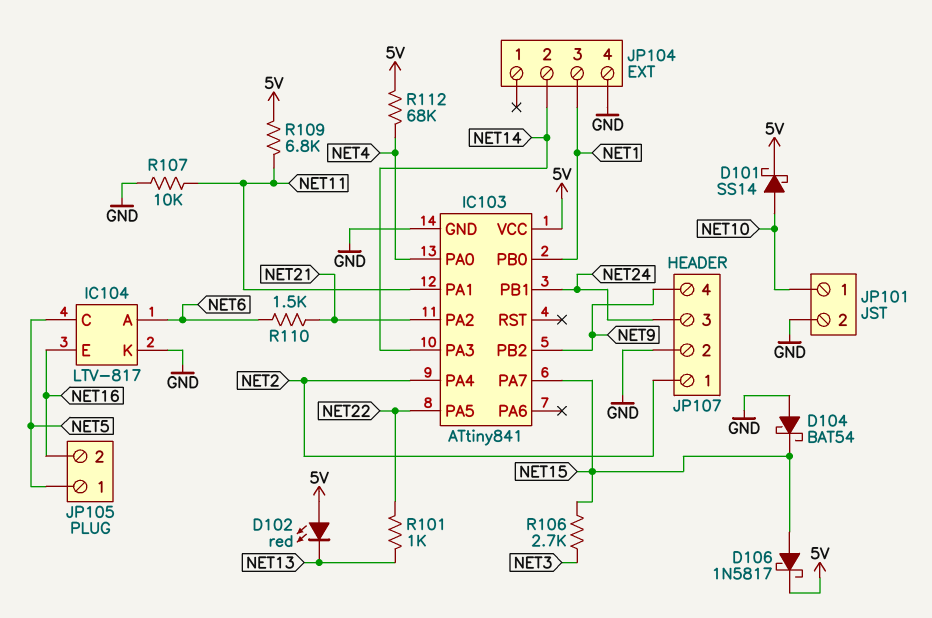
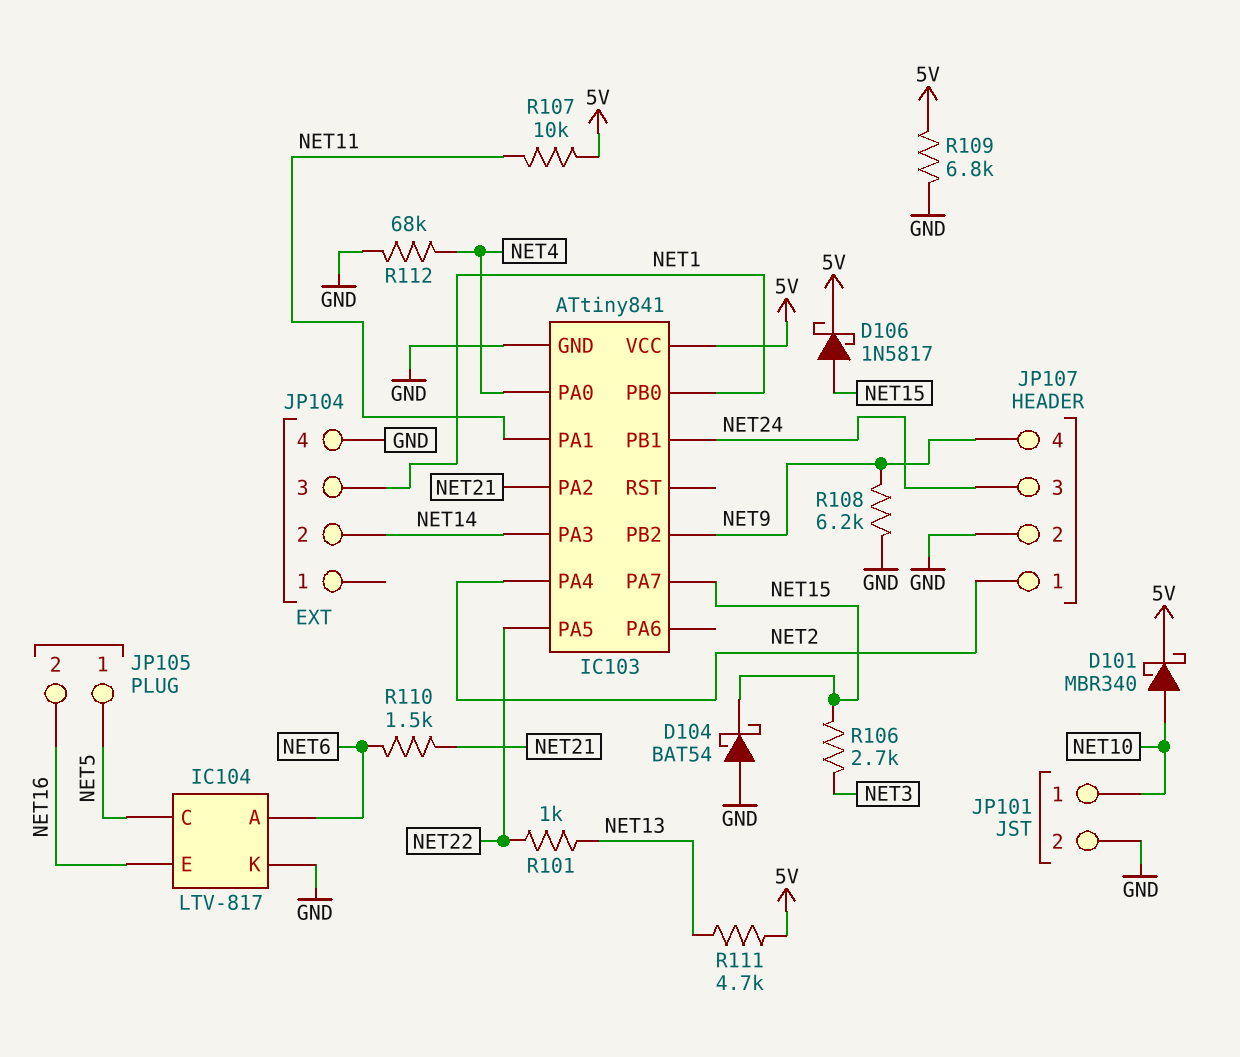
D101: schottky SS14 (A NET10, K 5V) -> schottky MBR340 (A NET10, K 5V)
D102: LED red (A 5V, K NET13) -> none
R107: 10k (GND, NET11) -> 10k (5V, NET11)
R108: none -> 6.2k (GND, NET9)
R109: 6.8k (5V, NET11) -> 6.8k (5V, GND)
R111: none -> 4.7k (5V, NET13)
R112: 68k (5V, NET4) -> 68k (GND, NET4)

